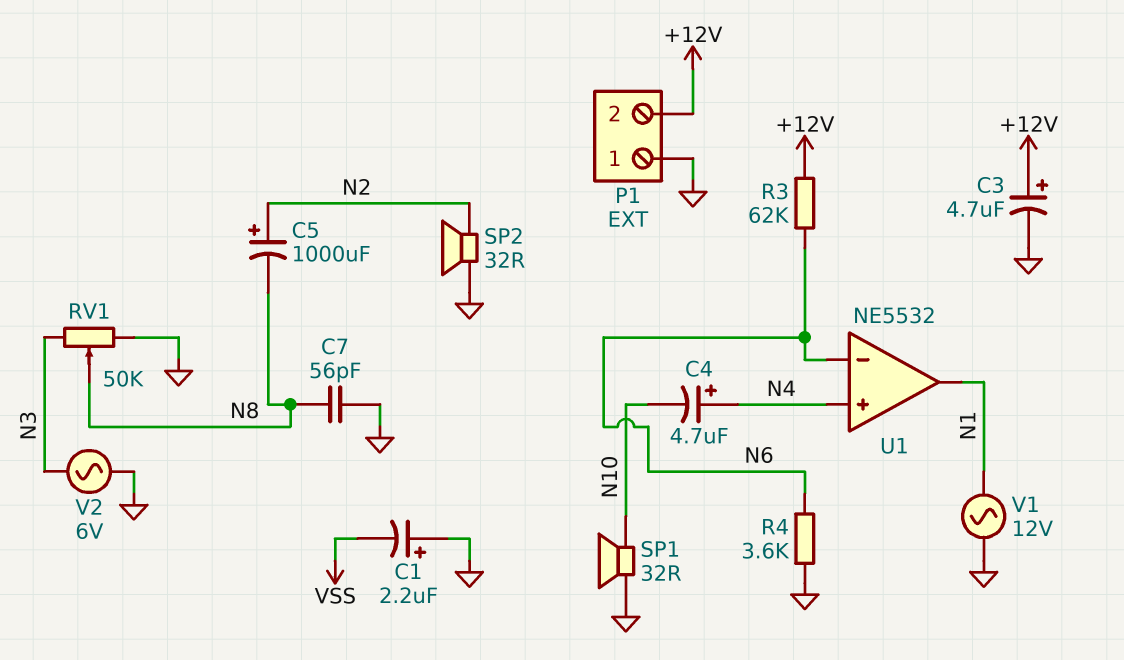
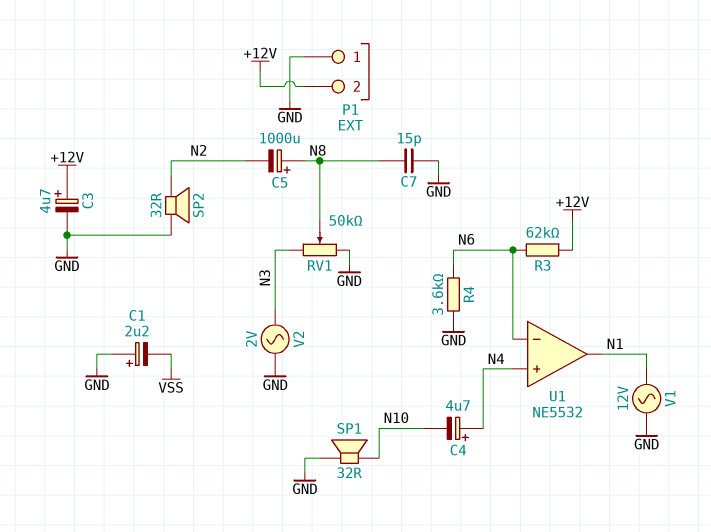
C5: 1000uF (plus N2, minus N8) -> 1000uF (plus N8, minus N2)
C7: 56pF (GND, N8) -> 15pF (GND, N8)
V2: AC 6V (GND, N3) -> AC 2V (GND, N3)

